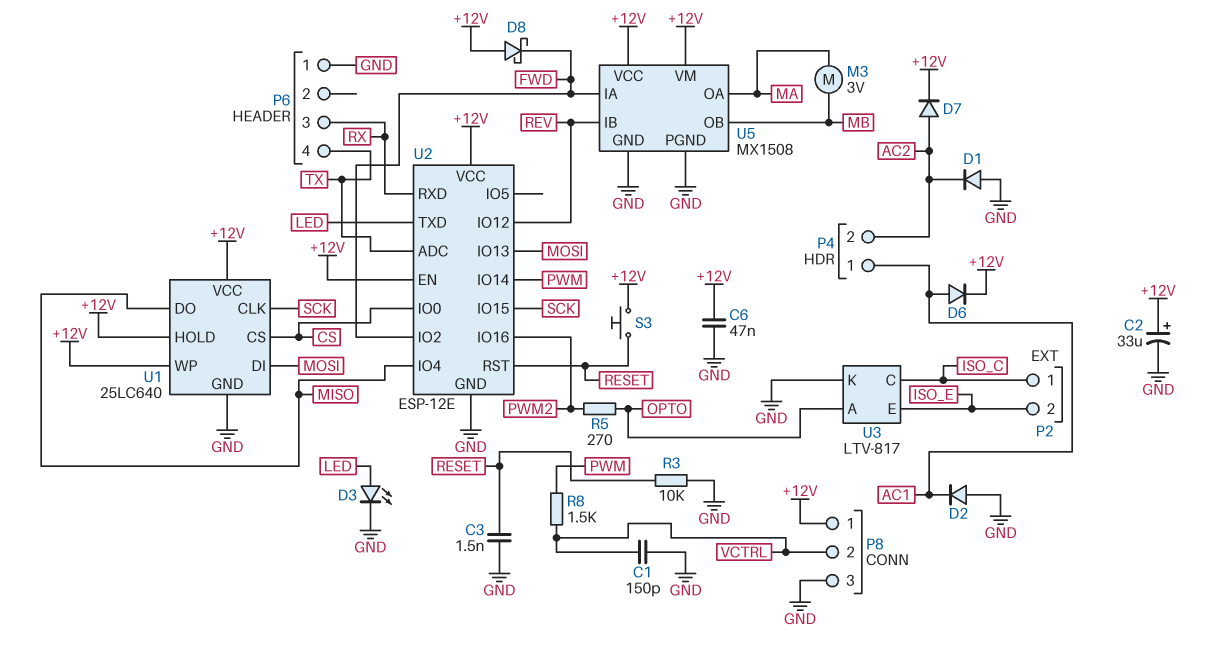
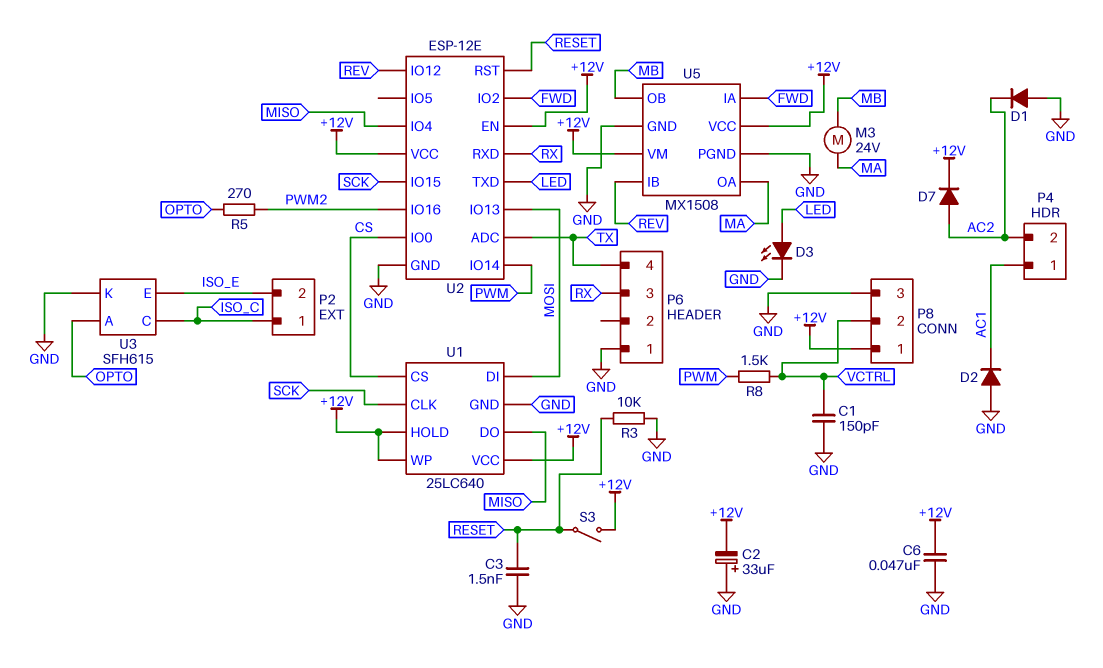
C2: 33uF (plus +12V, minus GND) -> 33uF (plus GND, minus +12V)
D6: diode (A AC1, K +12V) -> none
D8: schottky (A +12V, K FWD) -> none
M3: motor 3V (MA, MB) -> motor 24V (MA, MB)
S3: button (+12V, RESET) -> switch (+12V, RESET)
U3: LTV-817 -> SFH615

